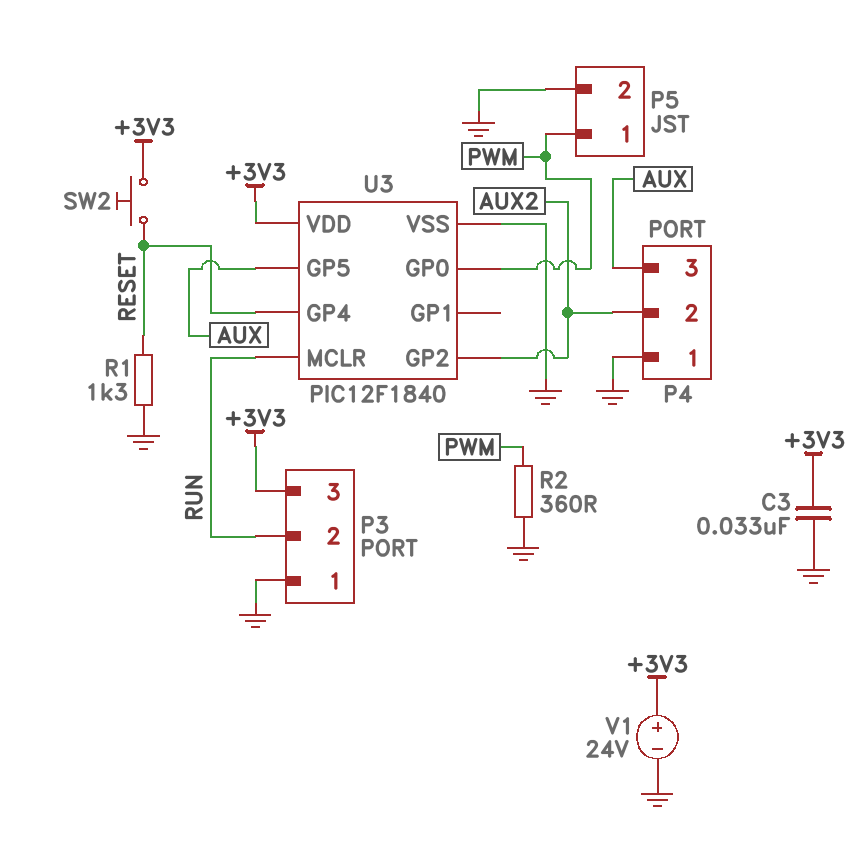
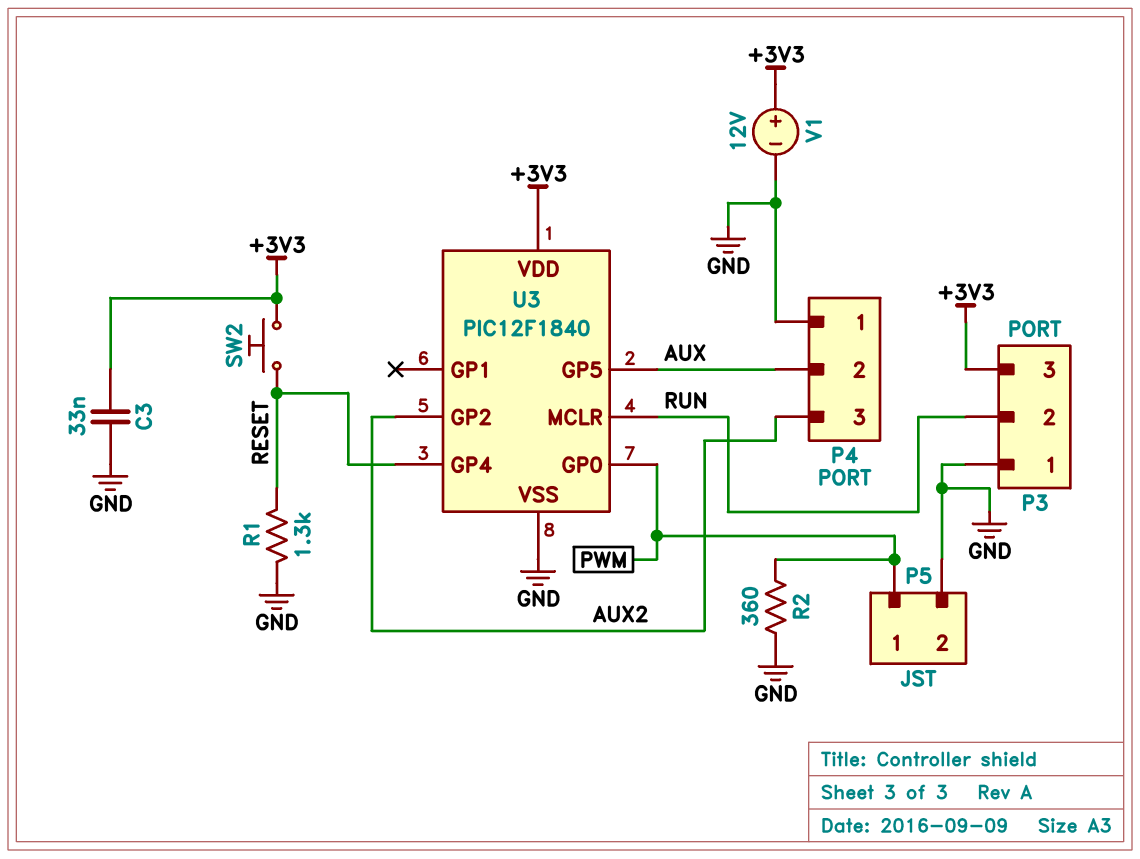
P4 pin 2: AUX2 -> AUX
P4 pin 3: AUX -> AUX2
V1: 24V (plus +3V3, minus GND) -> 12V (plus +3V3, minus GND)

